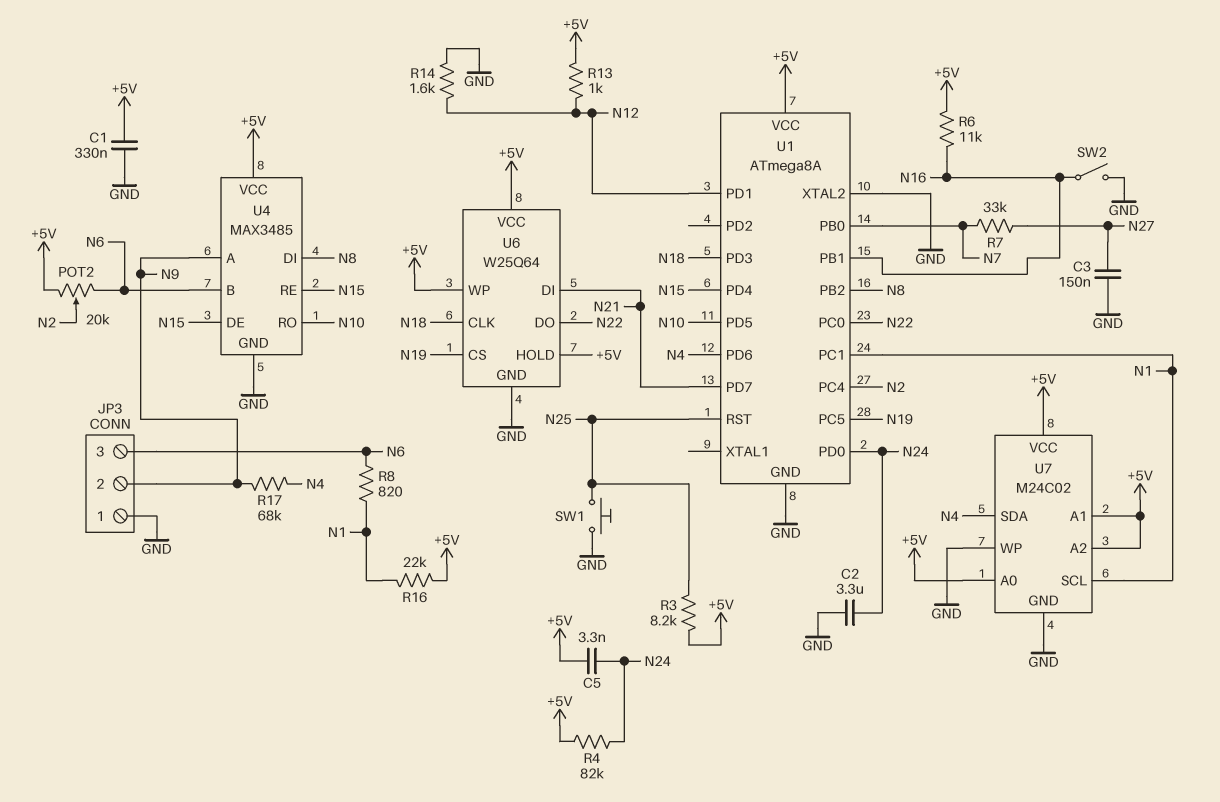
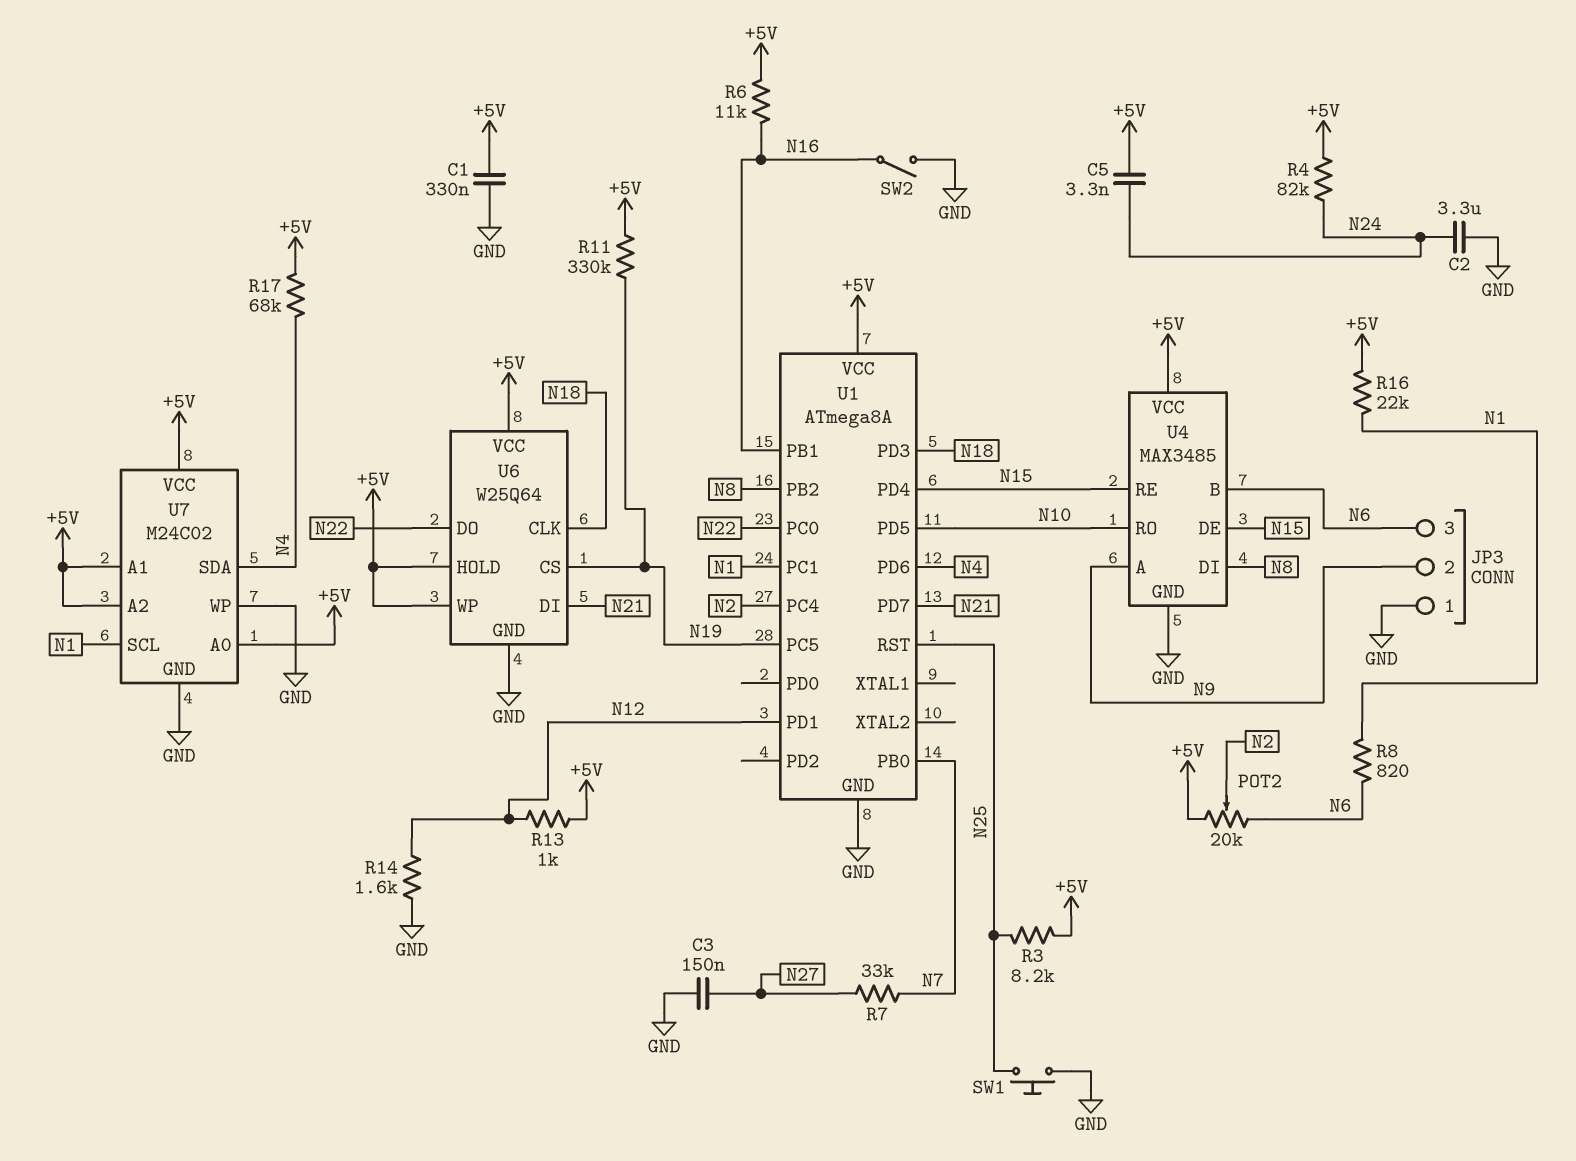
R11: none -> 330k (+5V, N19)
R17: 68k (N4, N9) -> 68k (+5V, N4)
U1 pin PD0: N24 -> none
U1 pin XTAL2: GND -> none

